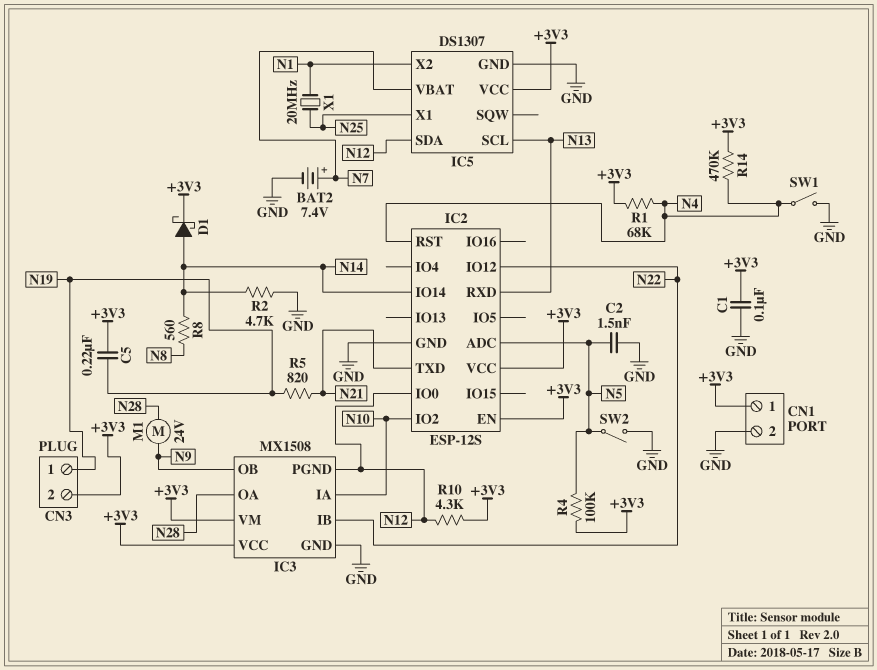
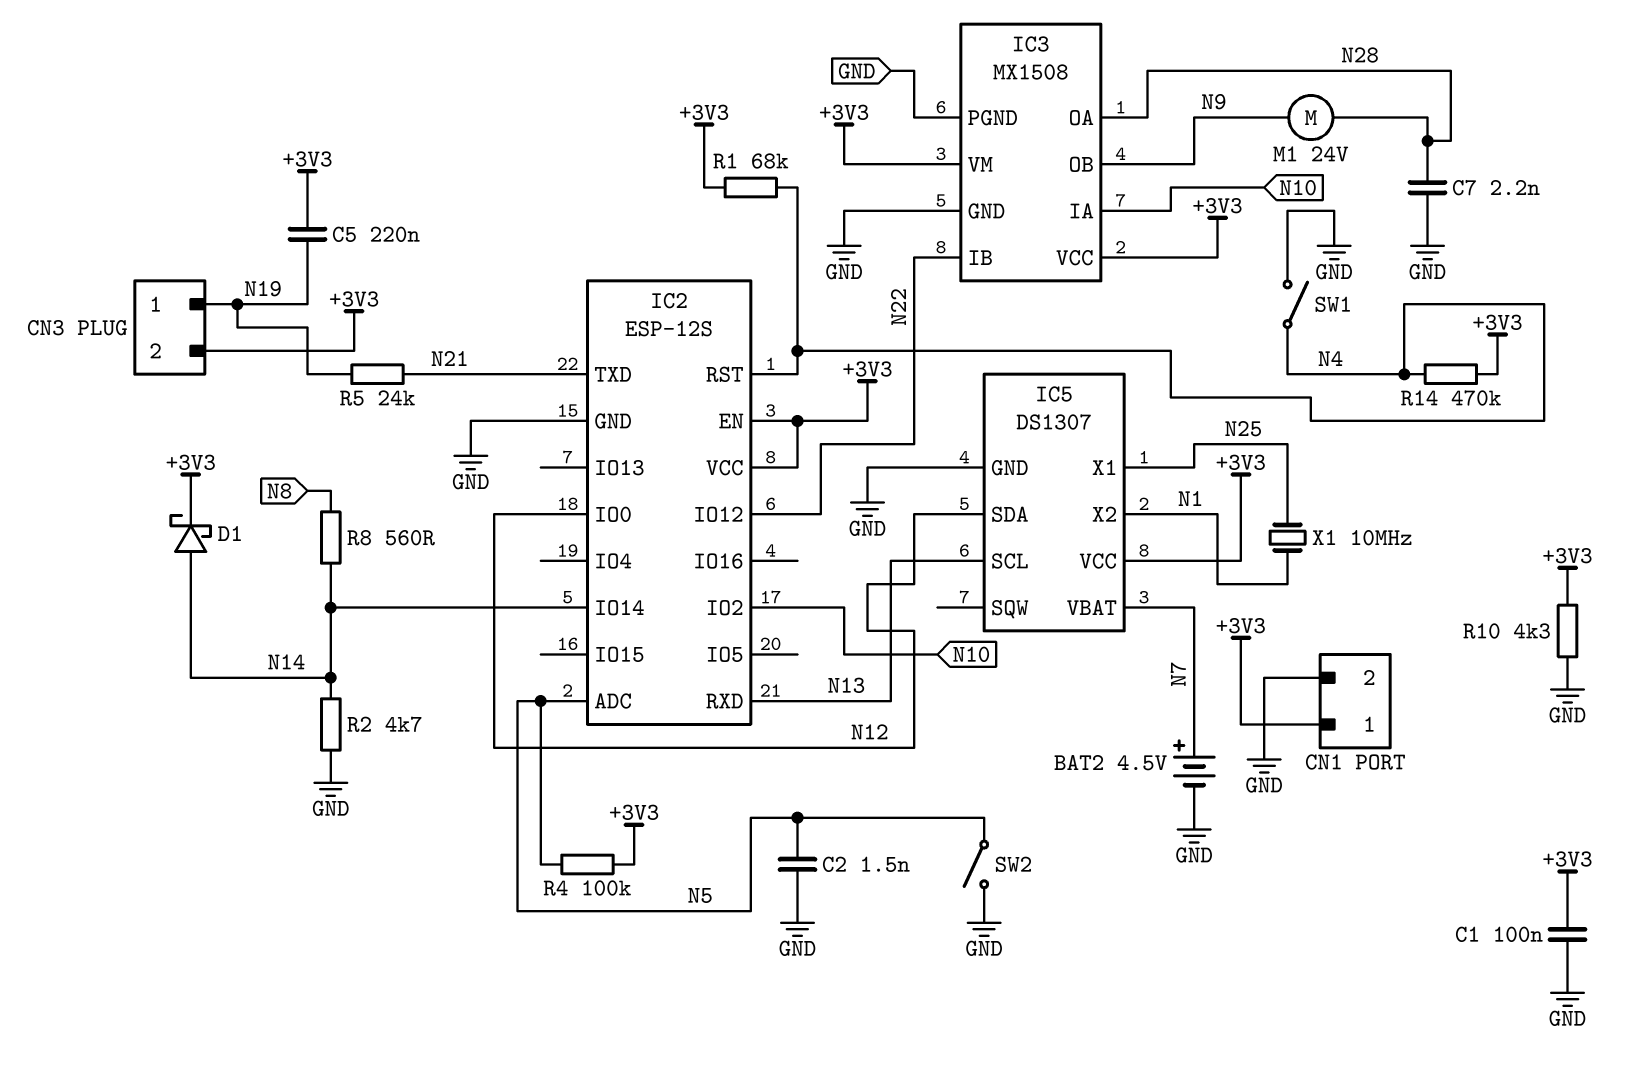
BAT2: 7.4V (plus N7, minus GND) -> 4.5V (plus N7, minus GND)
C7: none -> 2.2nF (GND, N28)
IC3 pin PGND: N12 -> GND
R5: 820 (N19, N21) -> 24k (N19, N21)
R10: 4.3k (+3V3, N12) -> 4.3k (+3V3, GND)
X1: 20MHz (N1, N25) -> 10MHz (N1, N25)

